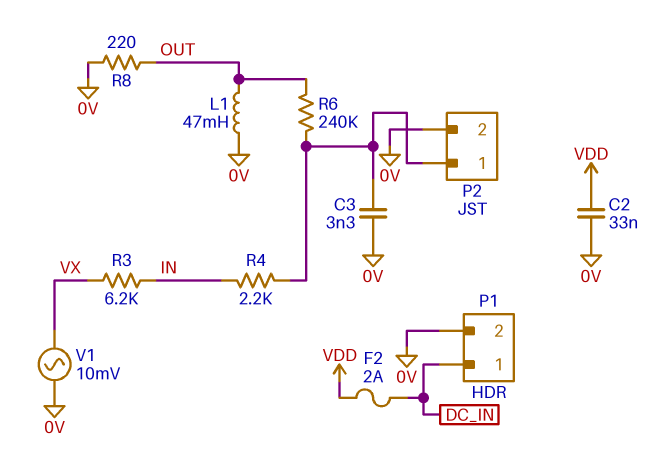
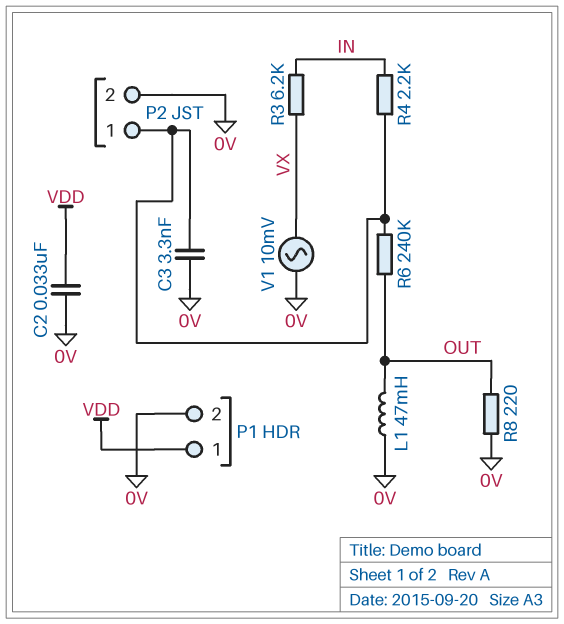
F2: 2A (DC_IN, VDD) -> none
P1 pin 1: DC_IN -> VDD

